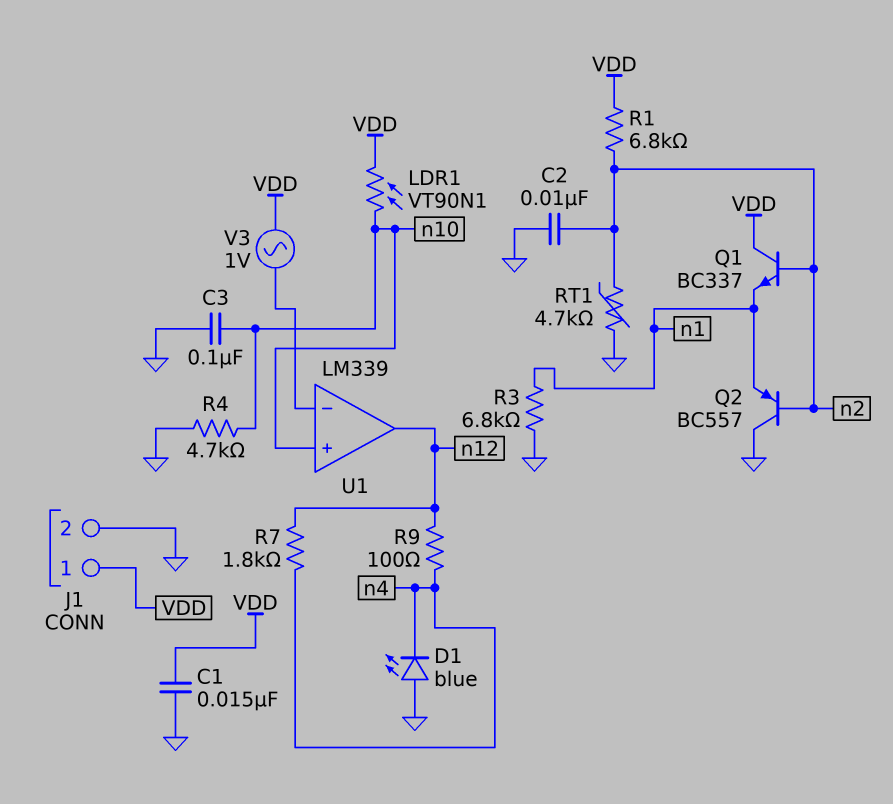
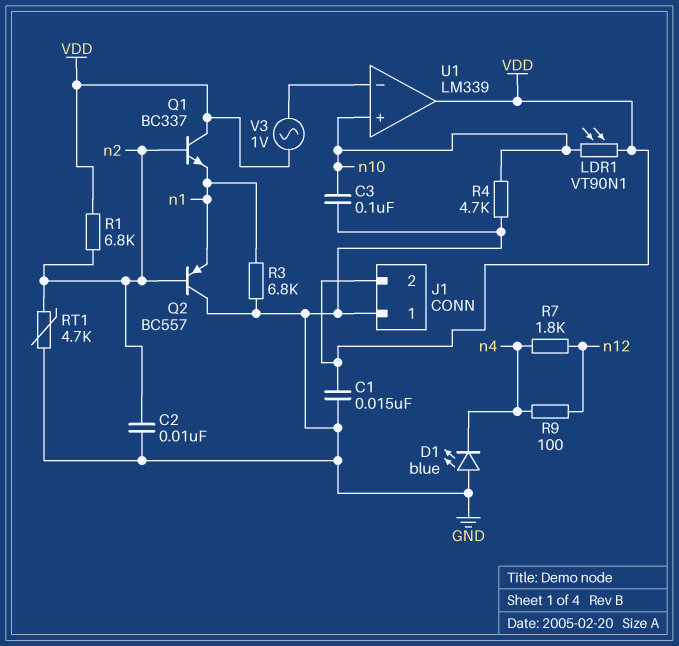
J1 pin 1: VDD -> GND
J1 pin 2: GND -> VDD
U1 pin out: n12 -> VDD

